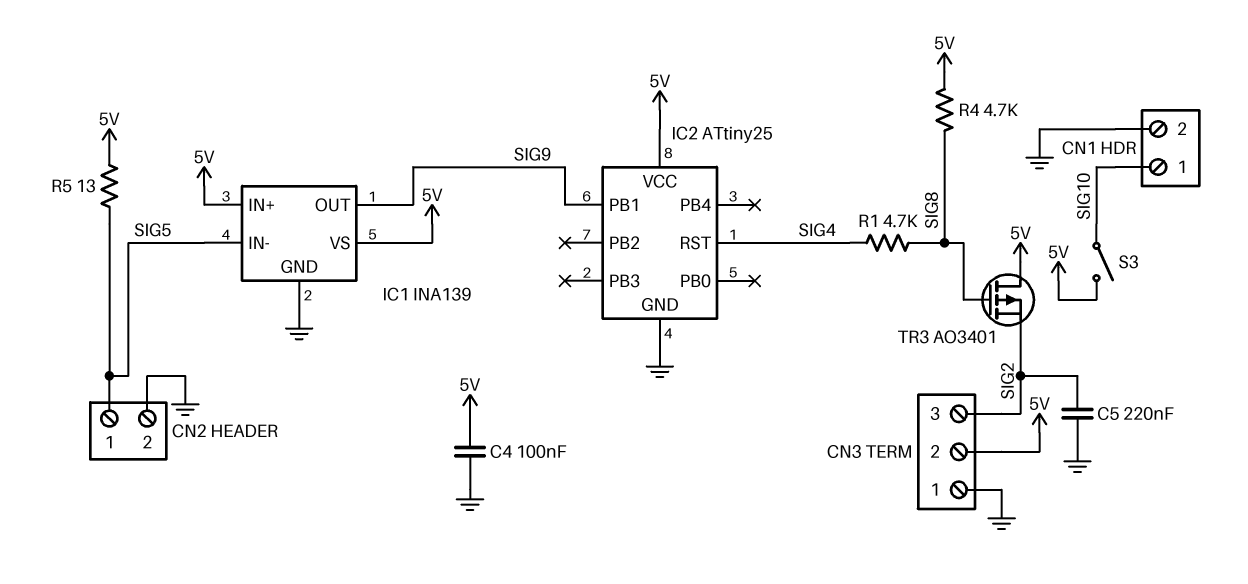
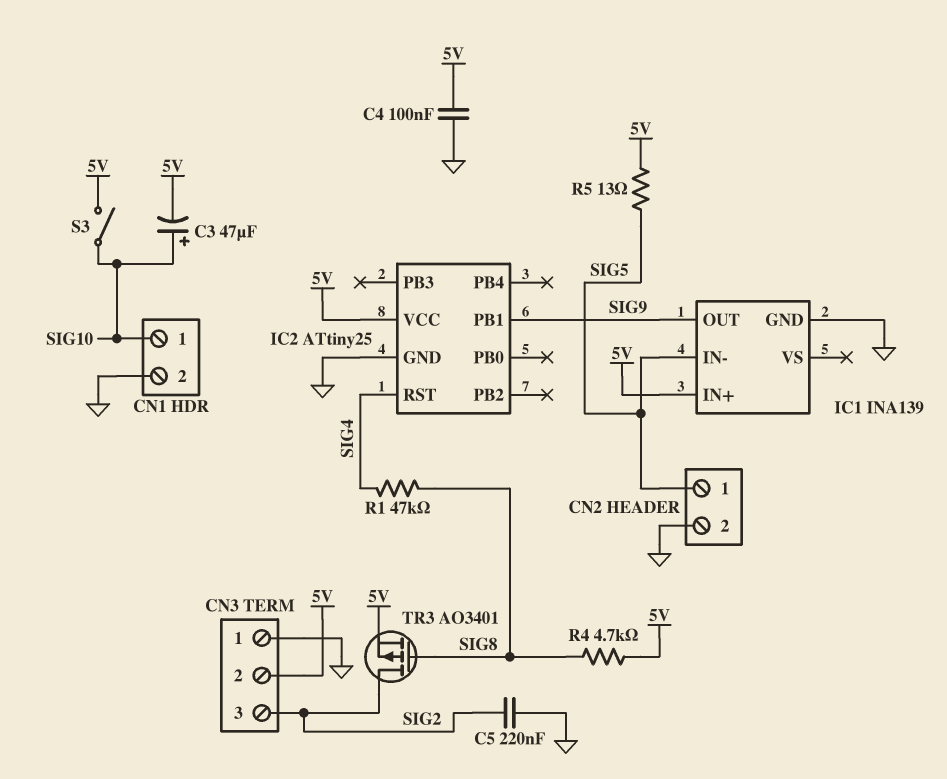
C3: none -> 47uF (plus SIG10, minus 5V)
IC1 pin VS: 5V -> none
R1: 4.7k (SIG4, SIG8) -> 47k (SIG4, SIG8)
TR3: PMOS AO3401 (G SIG8, D 5V, S SIG2) -> PMOS AO3401 (G SIG8, D SIG2, S 5V)

